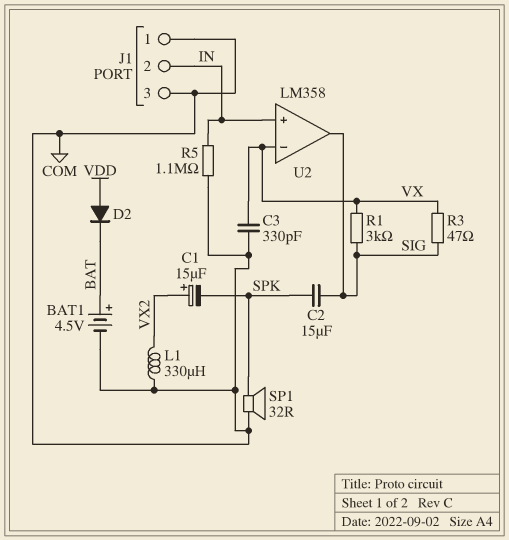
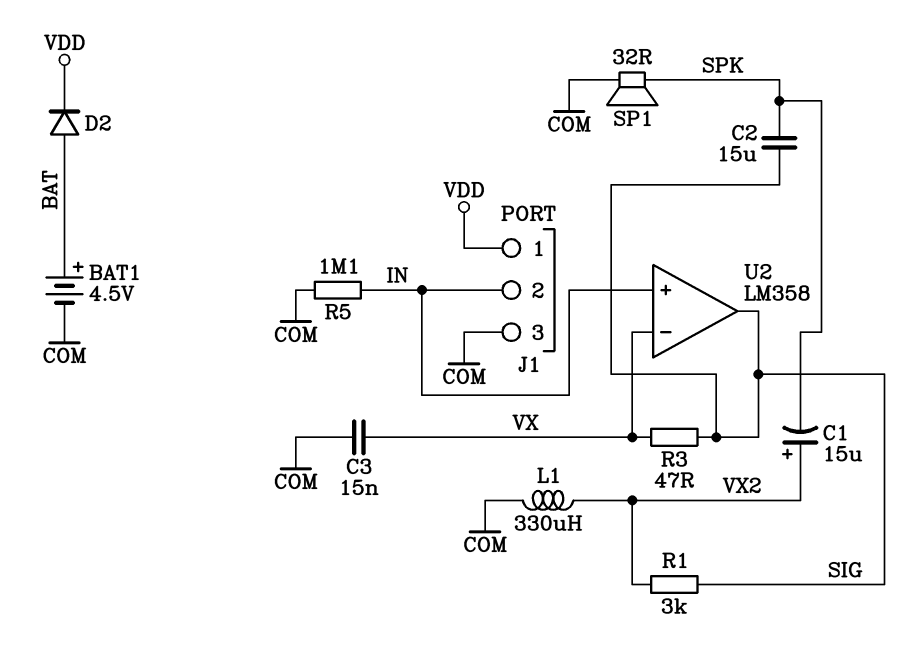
C3: 330pF (COM, VX) -> 15nF (COM, VX)
D2: diode (A VDD, K BAT) -> diode (A BAT, K VDD)
J1 pin 1: COM -> VDD
R1: 3k (SIG, VX) -> 3k (SIG, VX2)

